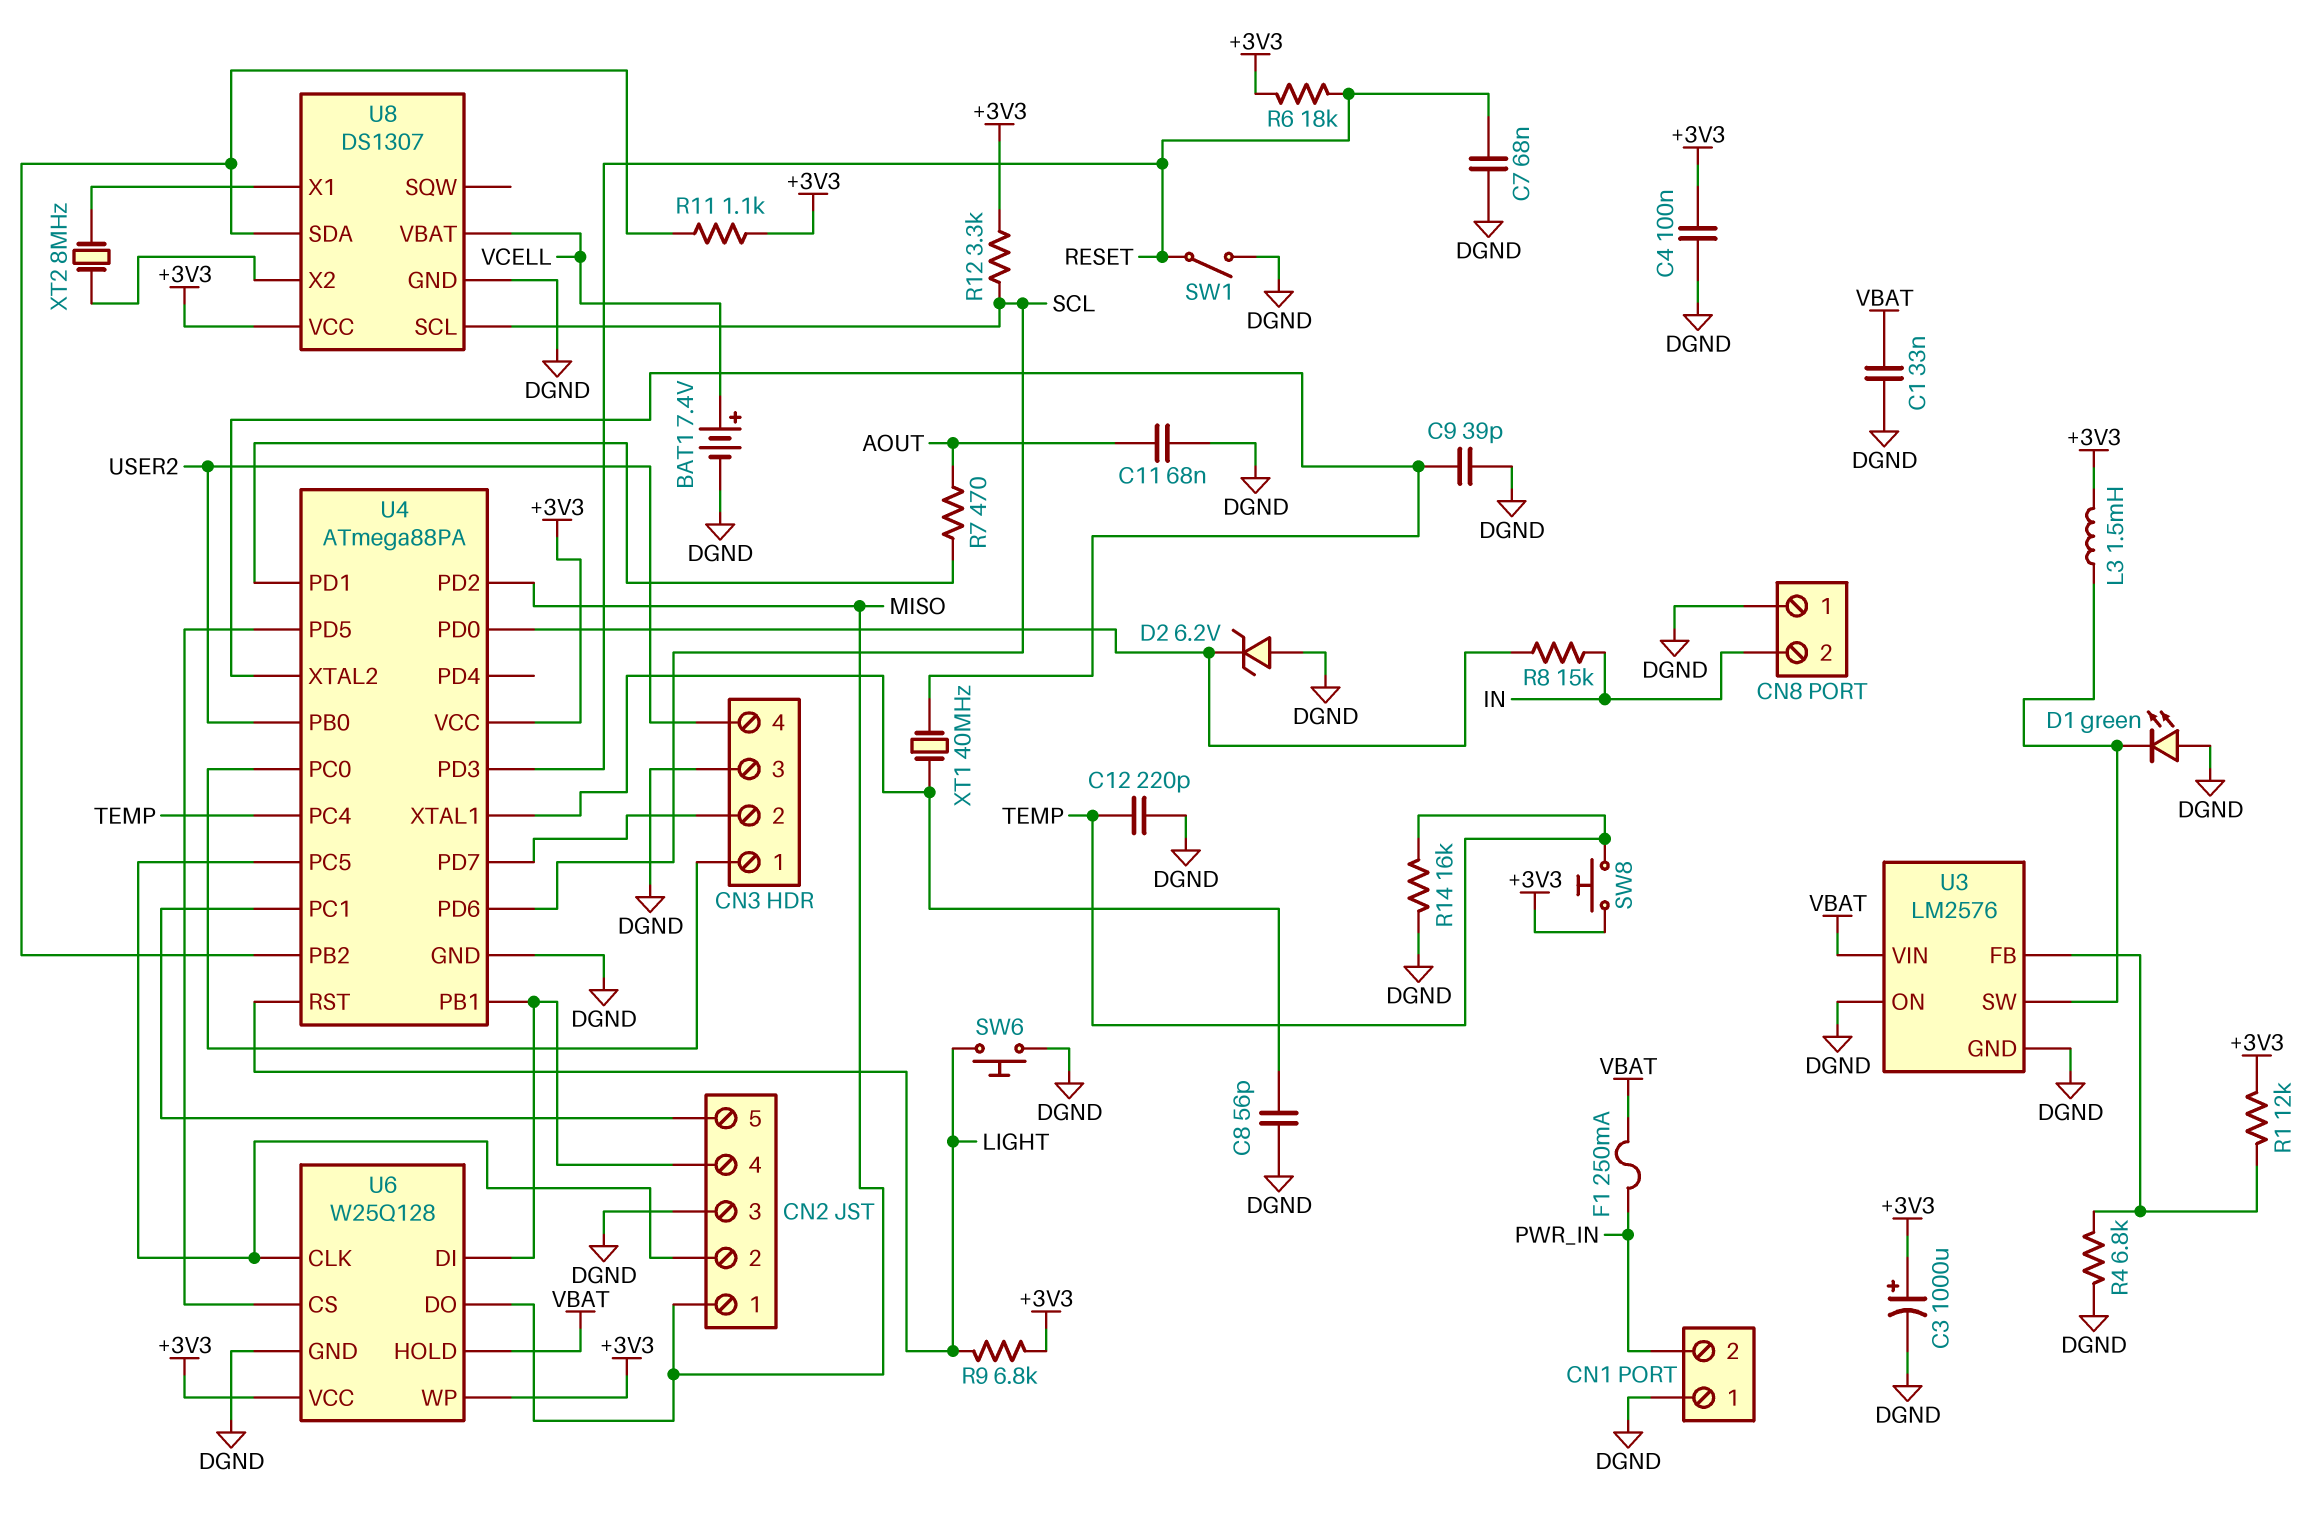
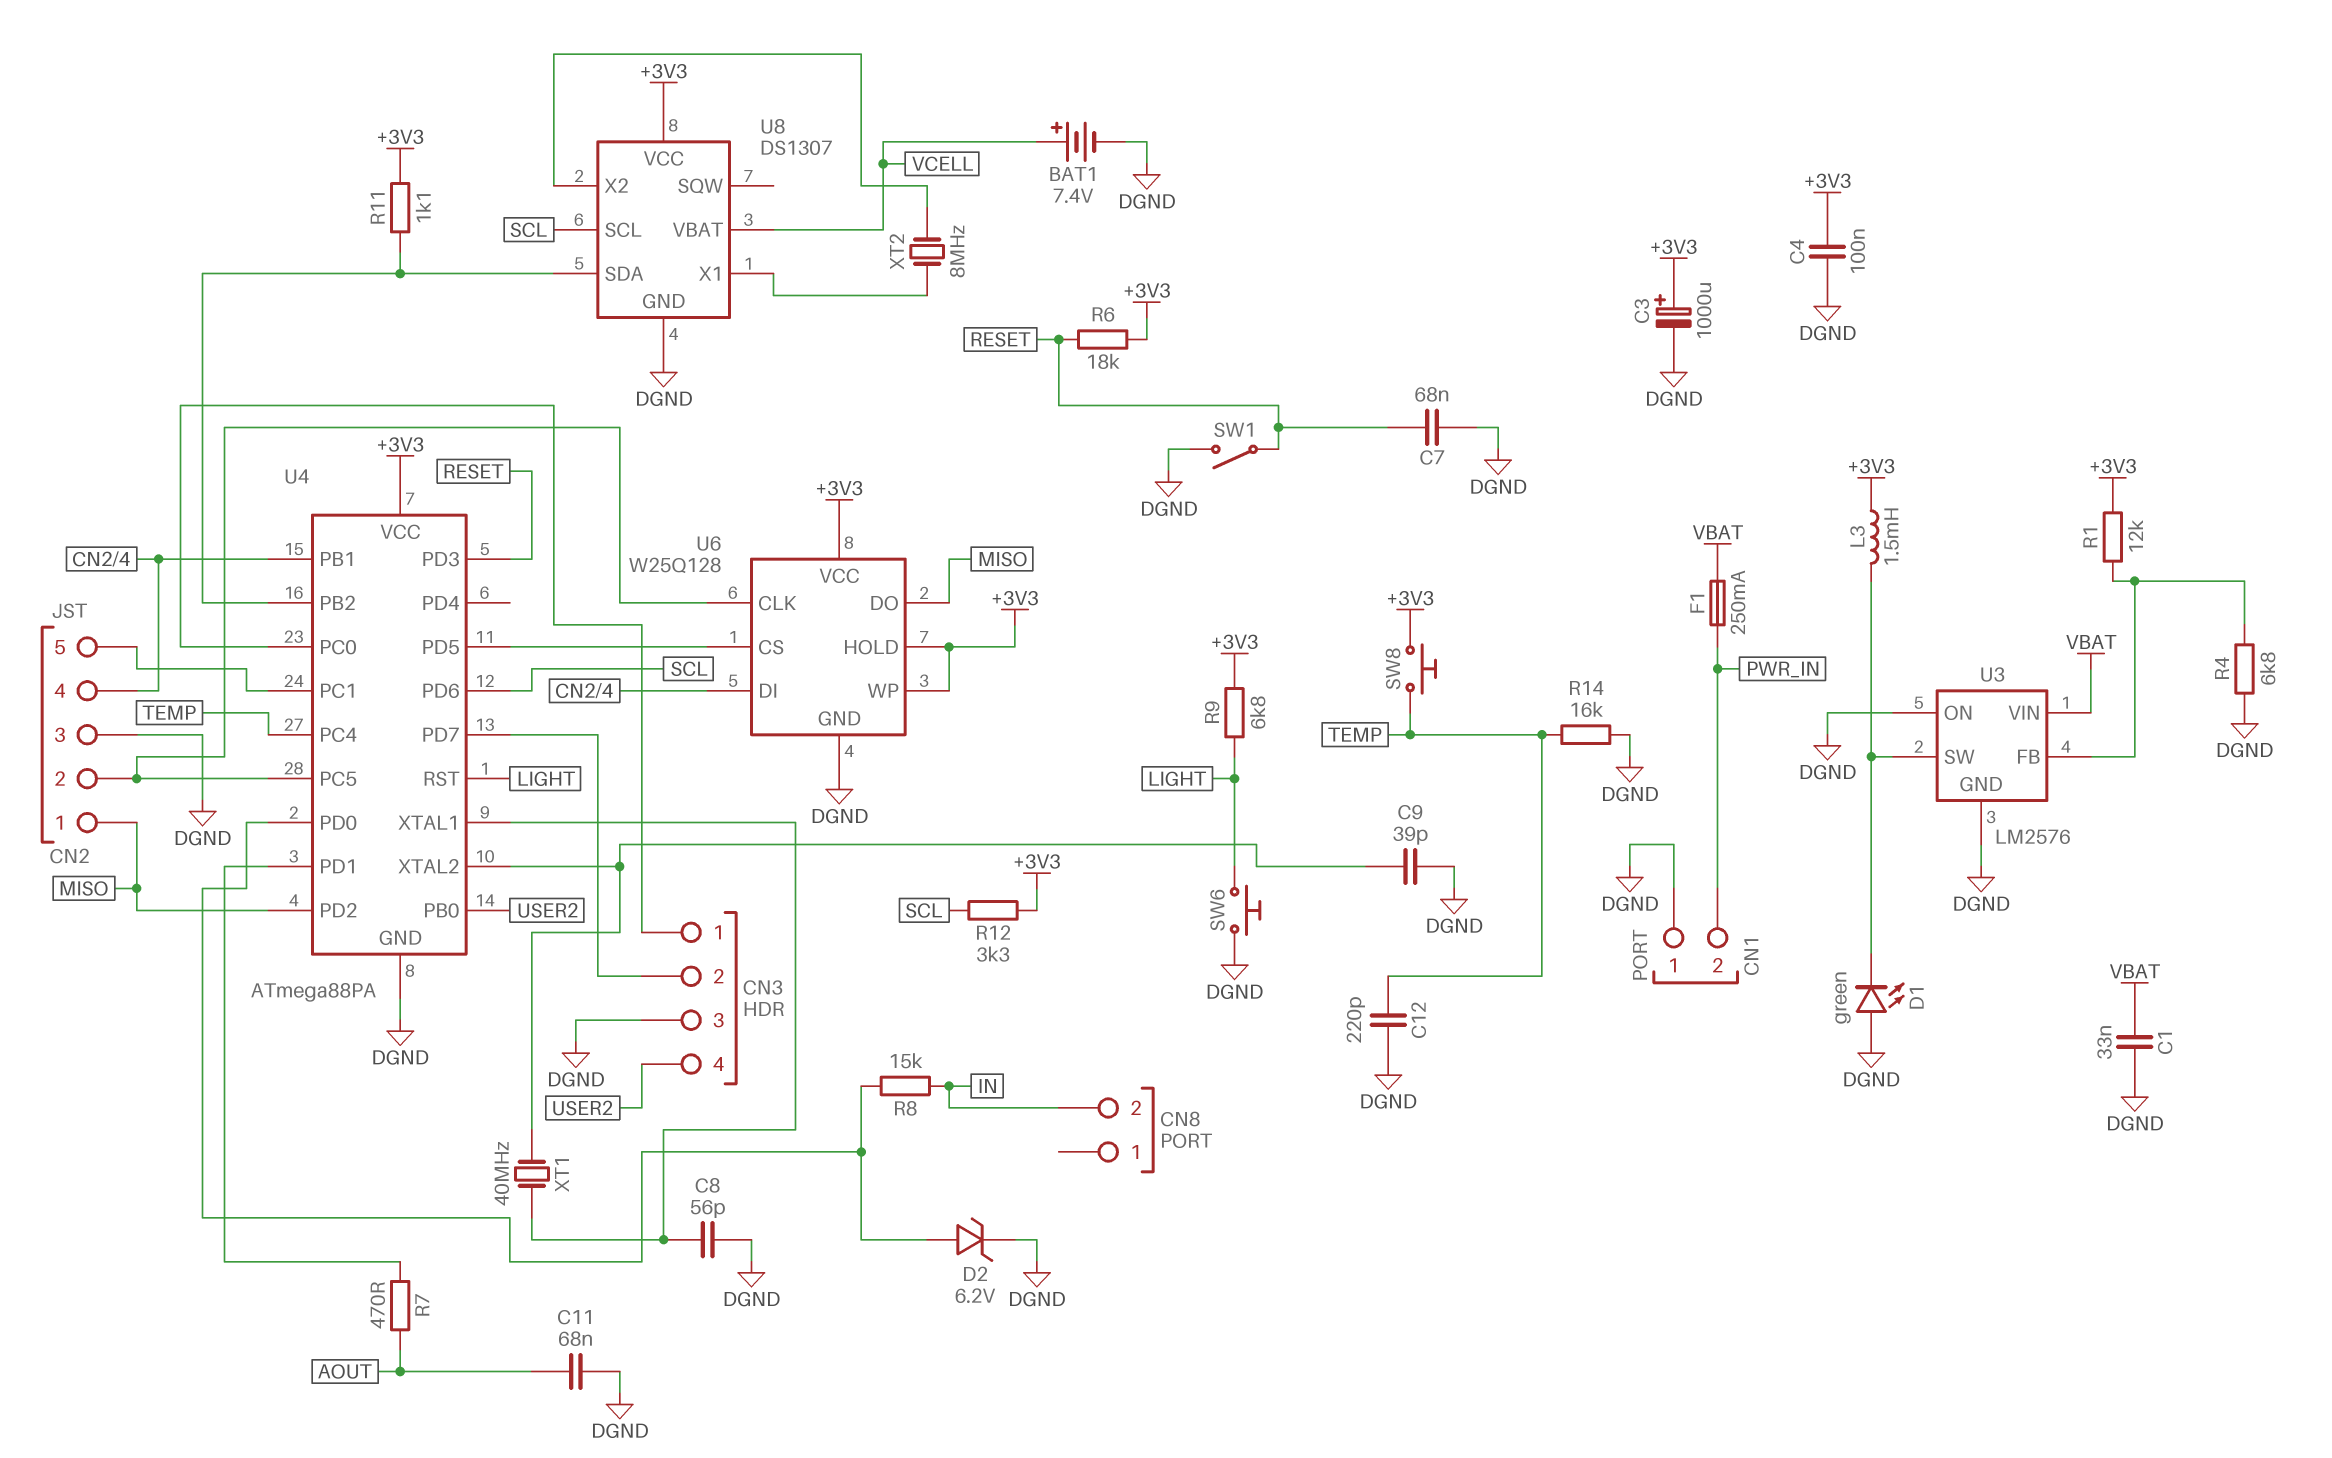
CN8 pin 1: DGND -> none
D2: zener 6.2V (A DGND, K U4/PD0) -> zener 6.2V (A U4/PD0, K DGND)
U6 pin HOLD: VBAT -> +3V3

